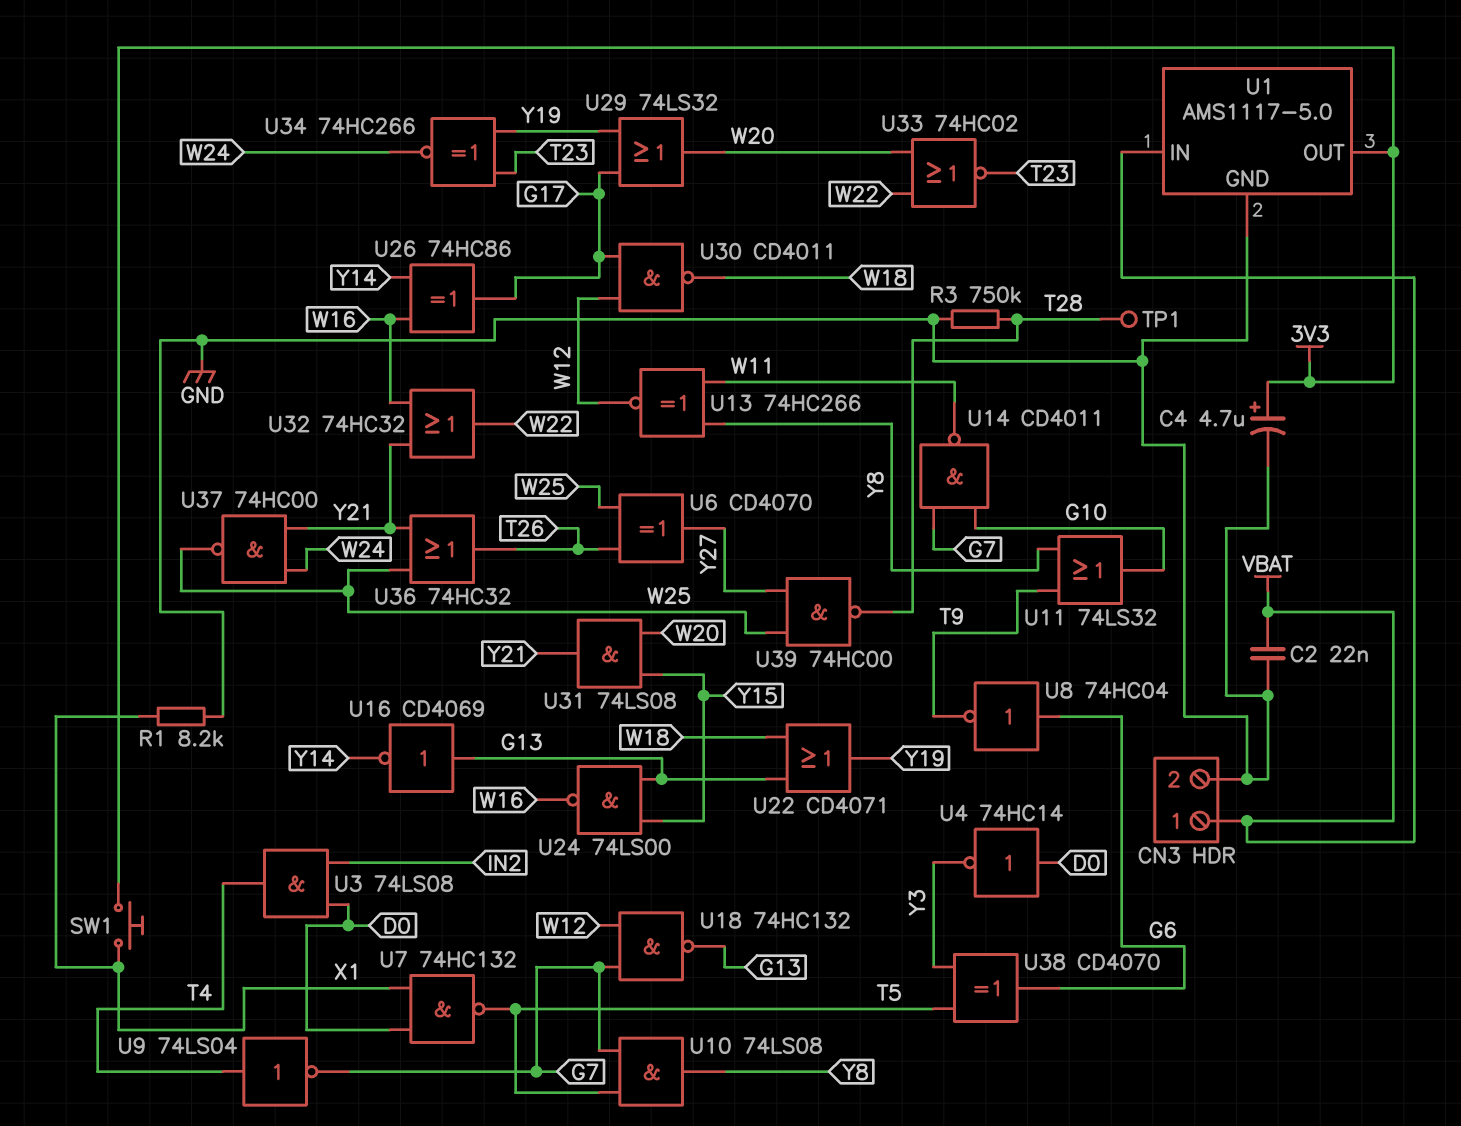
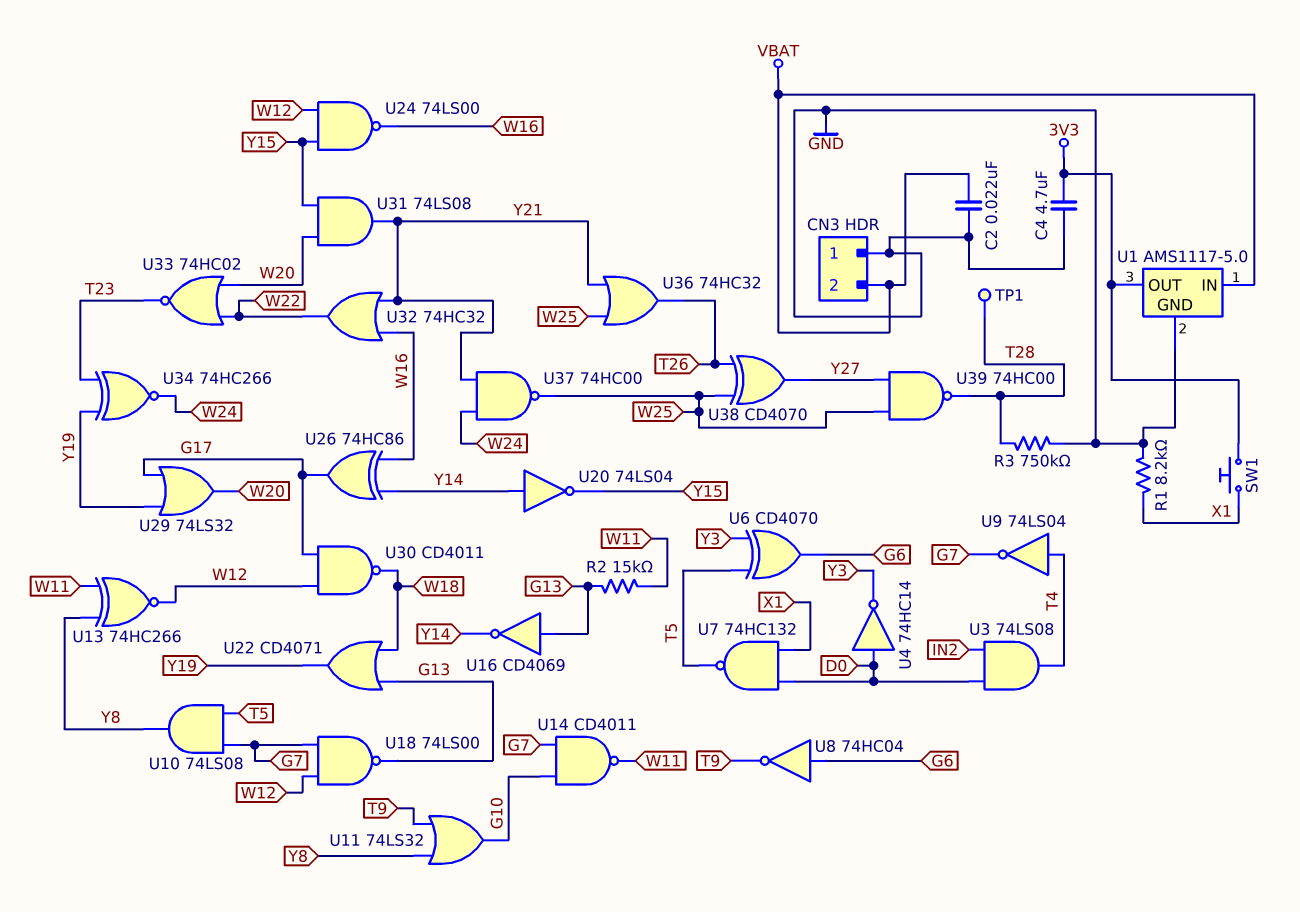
C4: 4.7uF (plus 3V3, minus GND) -> 4.7uF (3V3, GND)
CN3 pin 1: VBAT -> GND
CN3 pin 2: GND -> VBAT
R2: none -> 15k (G13, W11)
U6: XOR CD4070 (in T26, in W25, out Y27) -> XOR CD4070 (in T5, in Y3, out G6)
U18: NAND 74HC132 (in G7, in W12, out G13) -> NAND 74LS00 (in G7, in W12, out G13)
U20: none -> NOT 74LS04 (in Y14, out Y15)
U24: NAND 74LS00 (in G13, in Y15, out W16) -> NAND 74LS00 (in W12, in Y15, out W16)
U38: XOR CD4070 (in T5, in Y3, out G6) -> XOR CD4070 (in T26, in W25, out Y27)

